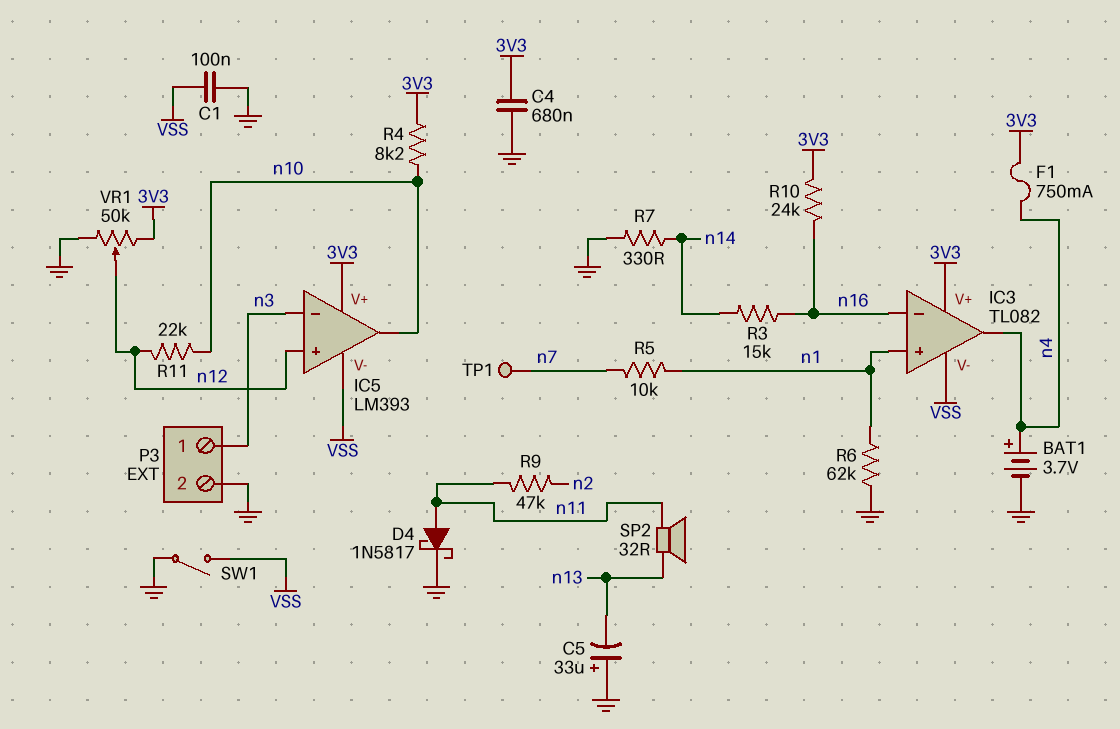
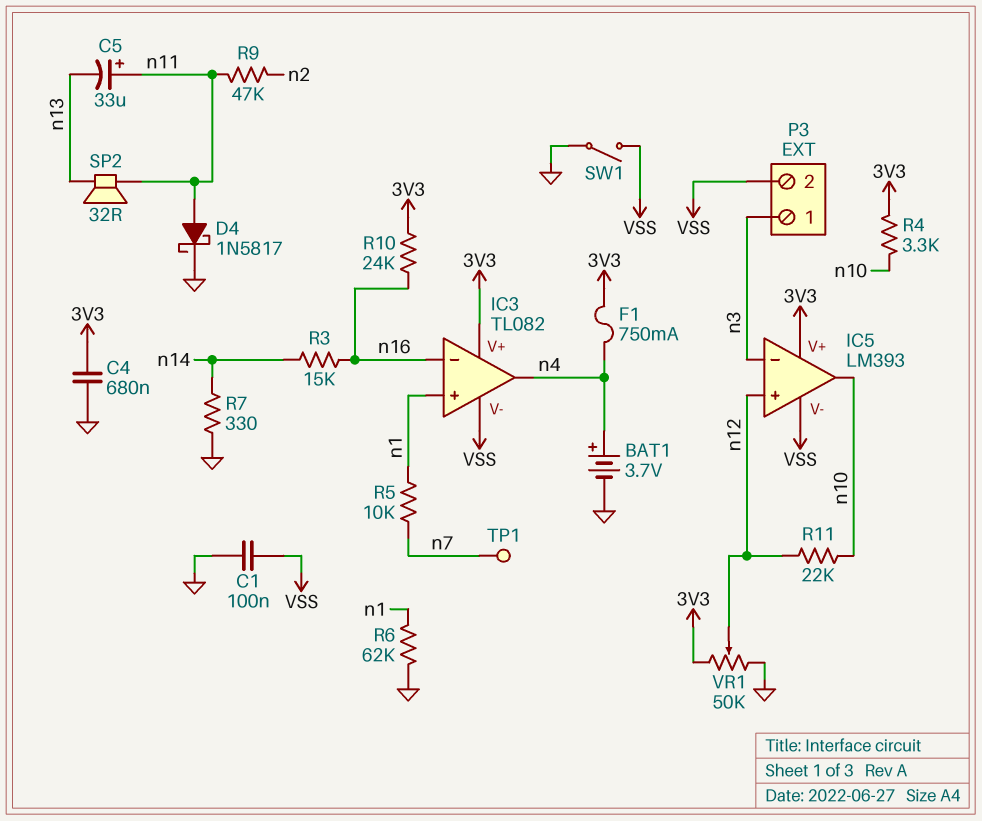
C5: 33uF (plus GND, minus n13) -> 33uF (plus n11, minus n13)
P3 pin 2: GND -> VSS
R4: 8.2k (3V3, n10) -> 3.3k (3V3, n10)

